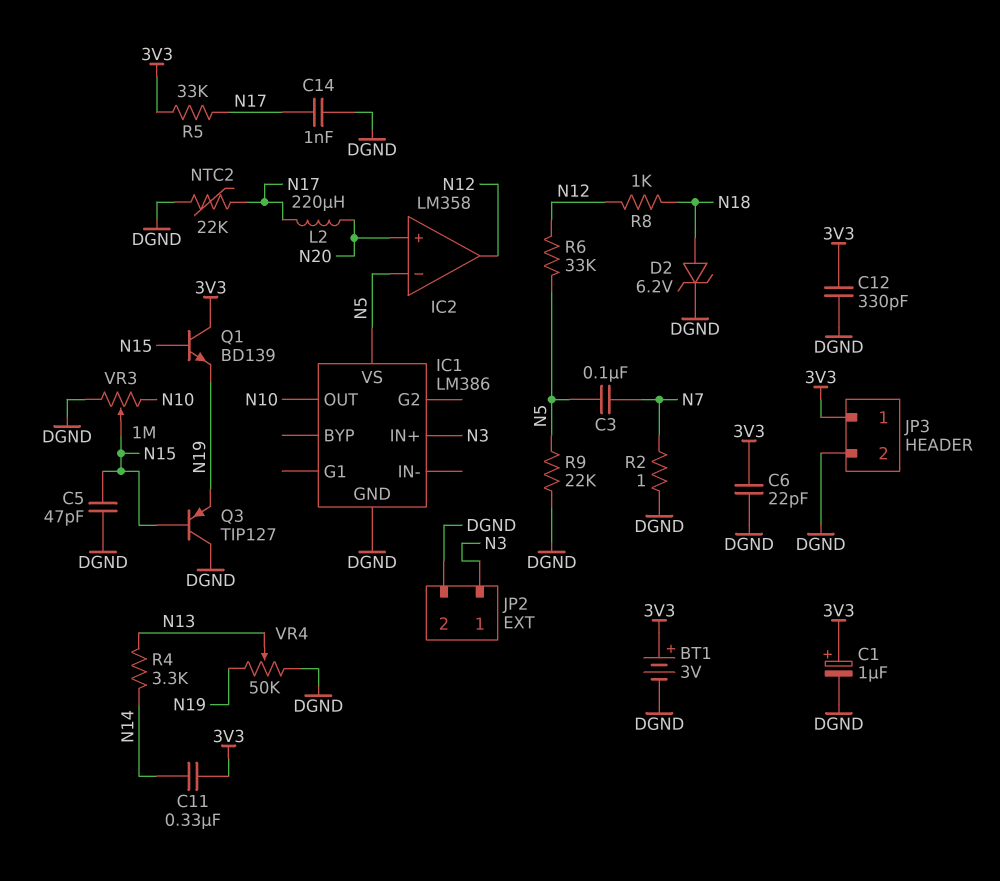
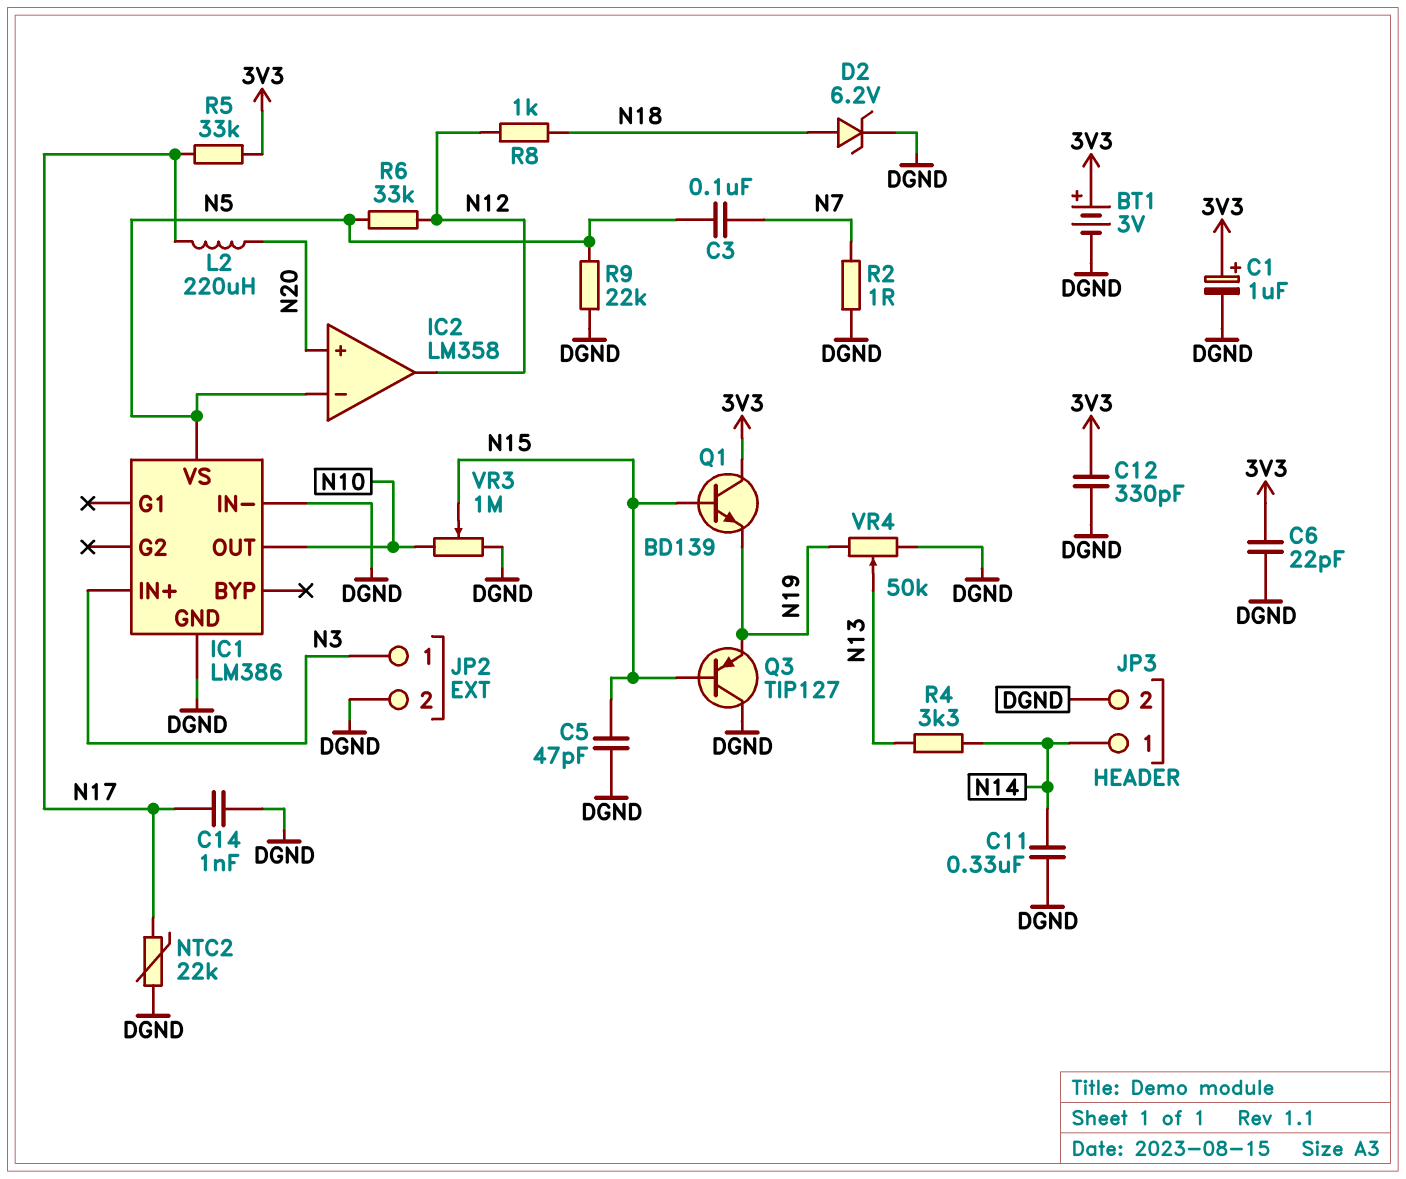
C11: 330nF (3V3, N14) -> 330nF (DGND, N14)
IC1 pin IN-: none -> DGND
JP3 pin 1: 3V3 -> N14

